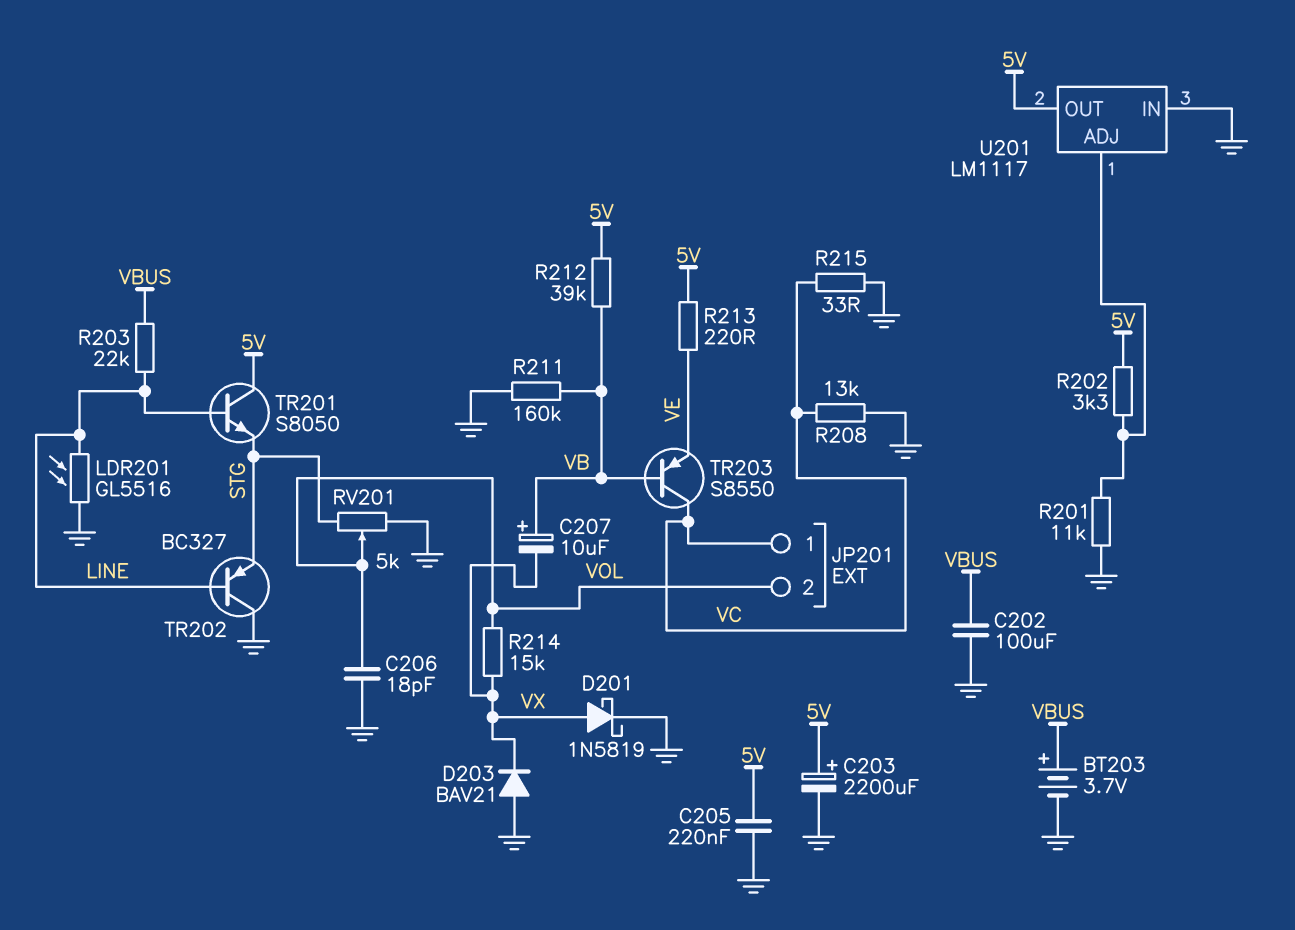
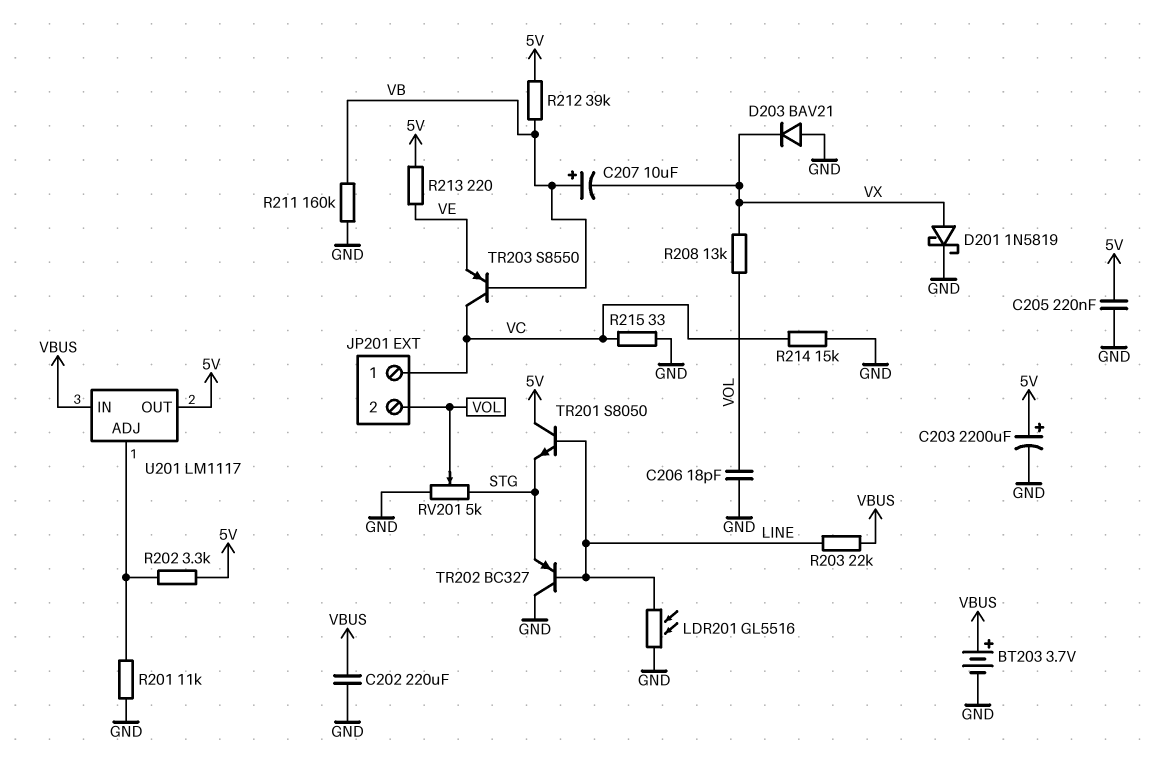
C202: 100uF (GND, VBUS) -> 220uF (GND, VBUS)
R208: 13k (GND, VC) -> 13k (VOL, VX)
R214: 15k (VOL, VX) -> 15k (GND, VC)
U201 pin IN: GND -> VBUS

